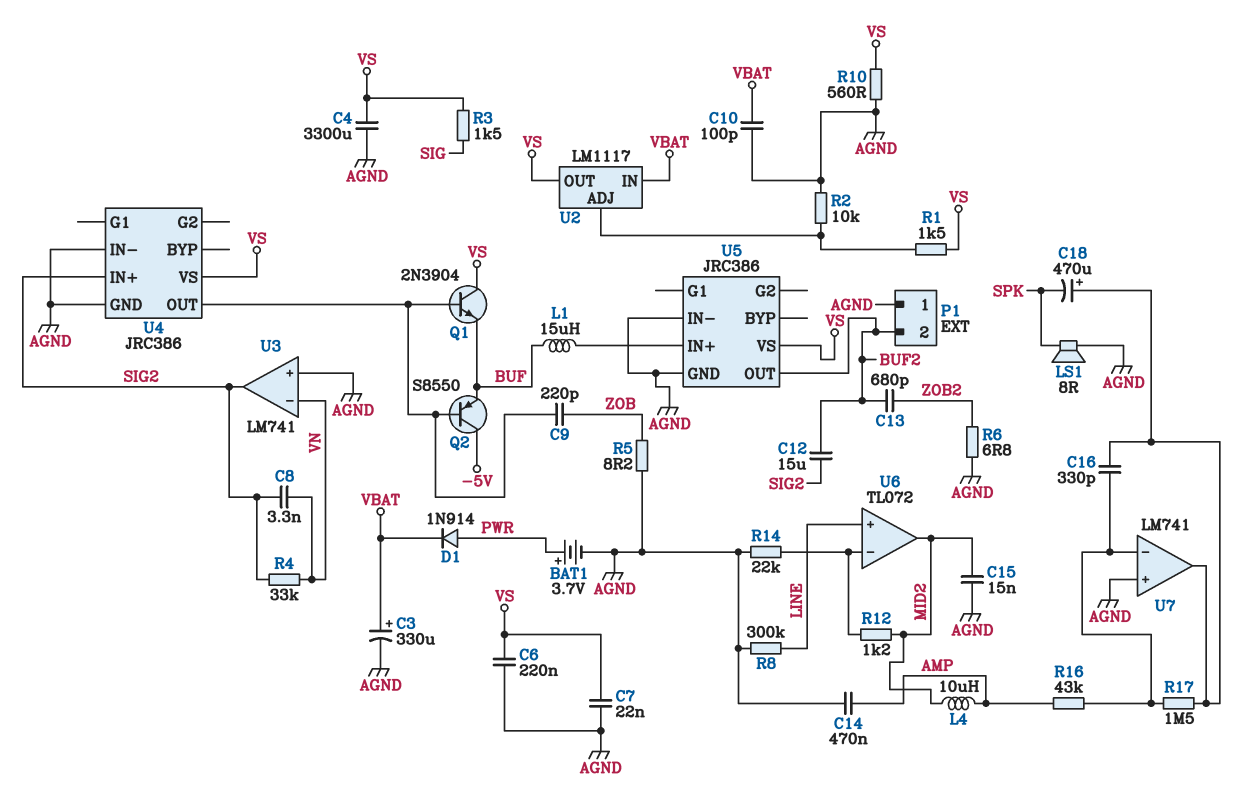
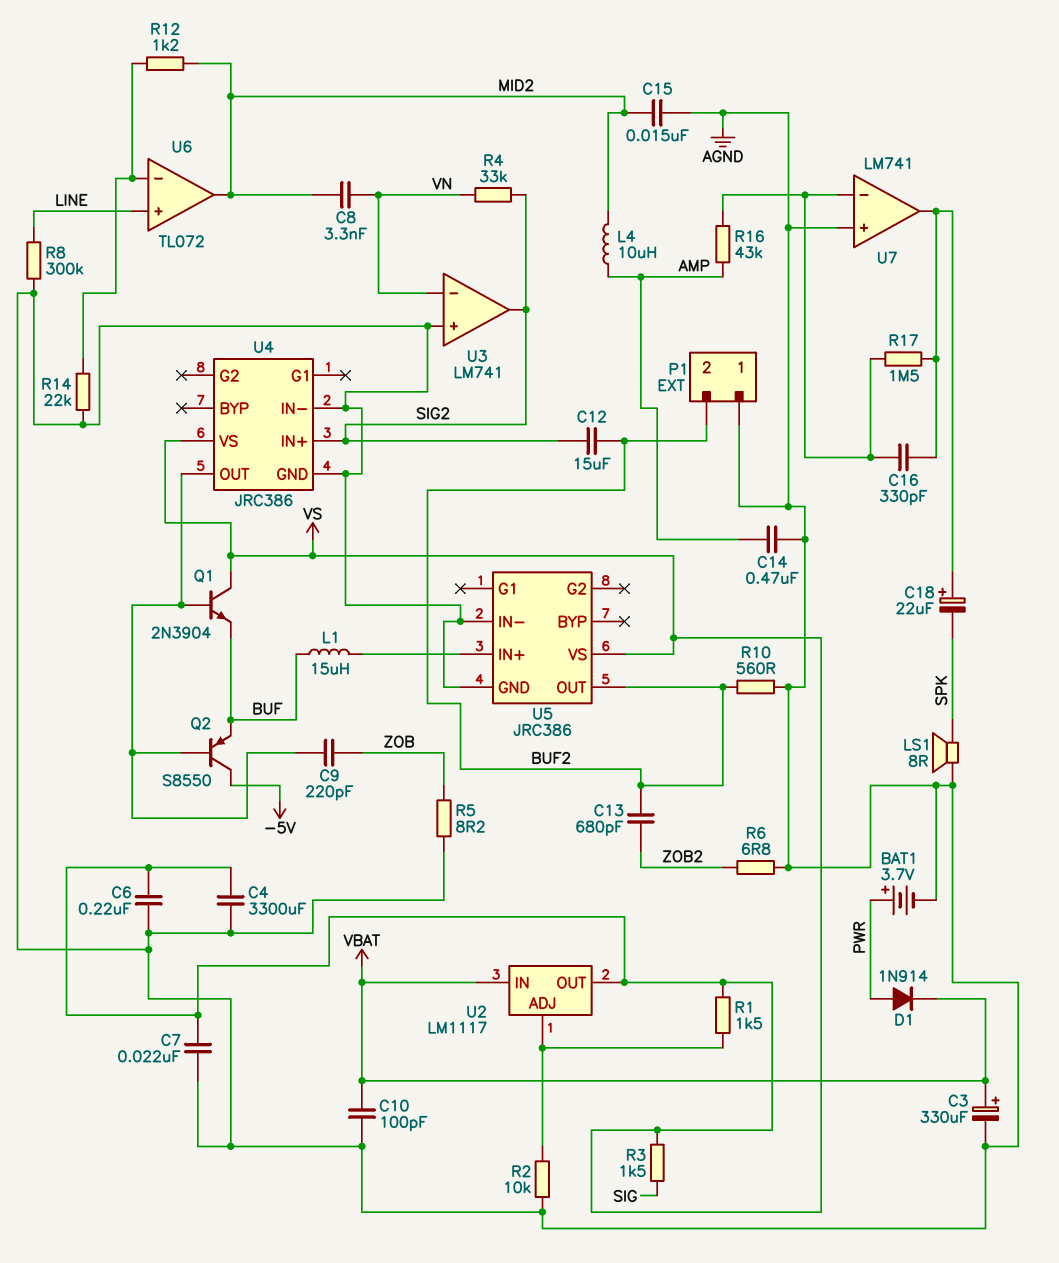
C8: 3.3nF (SIG2, VN) -> 3.3nF (MID2, VN)
C18: 470uF (plus U7/out, minus SPK) -> 22uF (plus U7/out, minus SPK)
R10: 560 (AGND, VS) -> 560 (AGND, BUF2)

